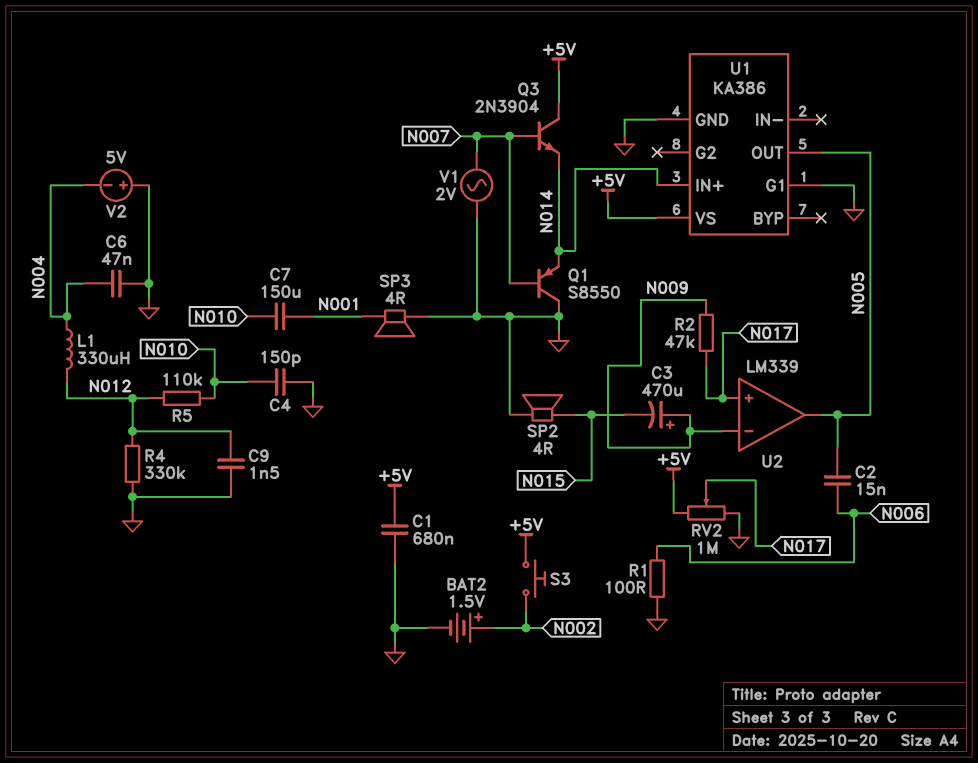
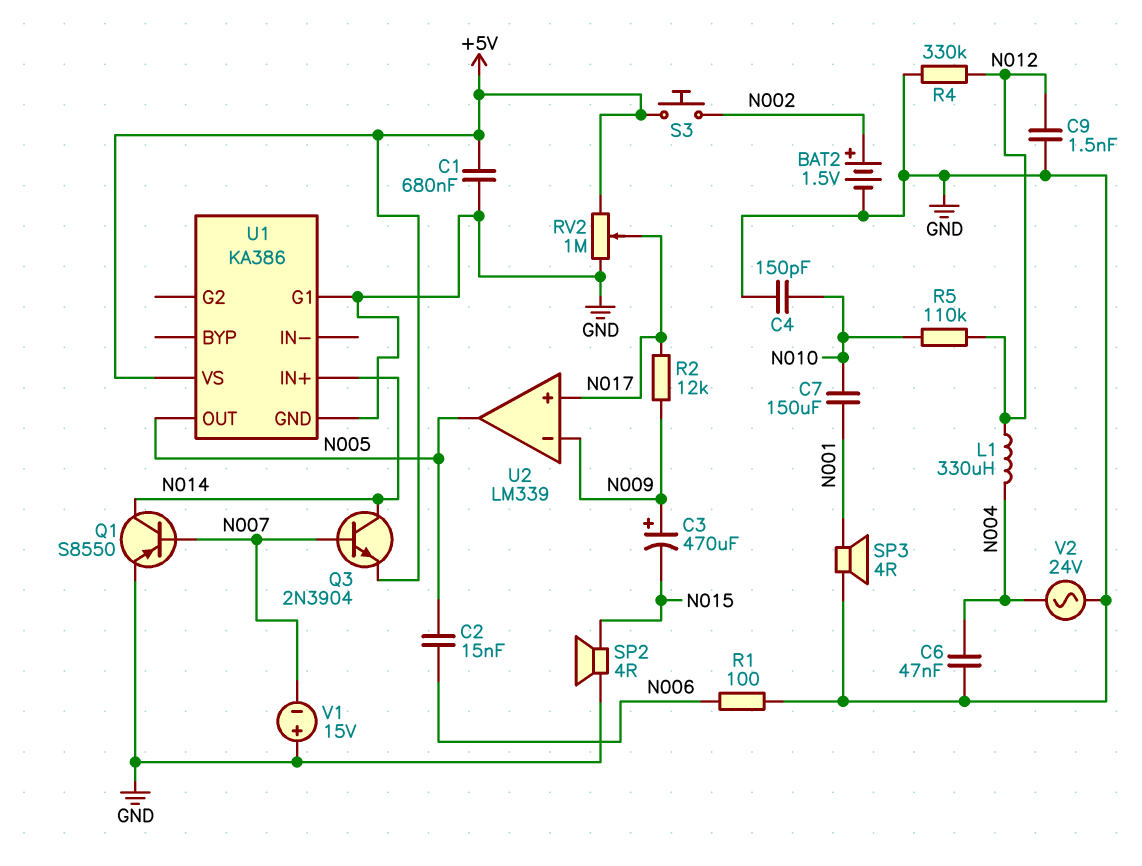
Q1: PNP S8550 (B N007, C GND, E N014) -> PNP S8550 (B N007, C N014, E GND)
Q3: NPN 2N3904 (B N007, C +5V, E N014) -> NPN 2N3904 (B N007, C N014, E +5V)
R2: 47k (N009, N017) -> 12k (N009, N017)
V1: AC 2V (GND, N007) -> 15V (plus GND, minus N007)
V2: 5V (plus GND, minus N004) -> AC 24V (GND, N004)

